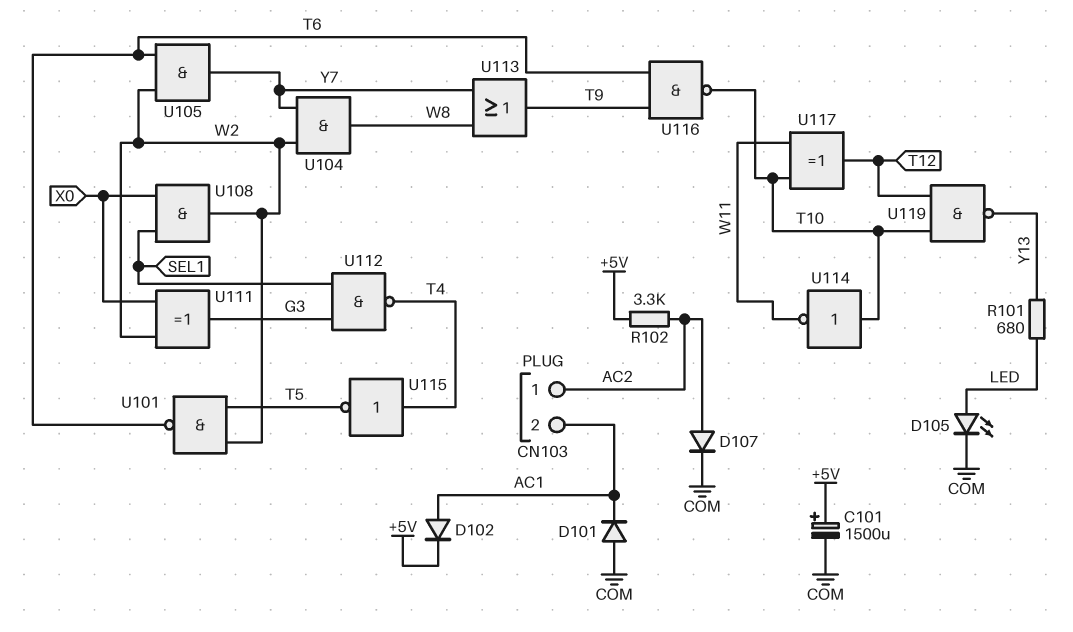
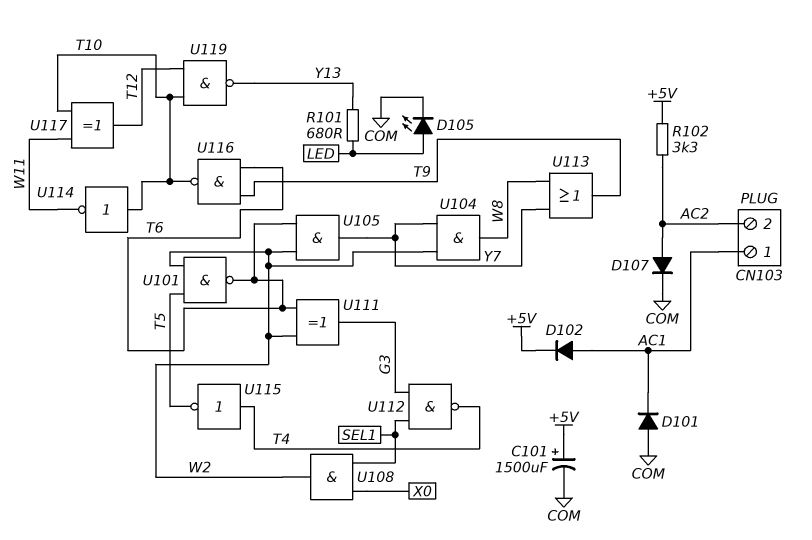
CN103 pin 1: AC2 -> AC1
CN103 pin 2: AC1 -> AC2
U111: XOR (in W2, in X0, out G3) -> XOR (in T6, in W2, out G3)

